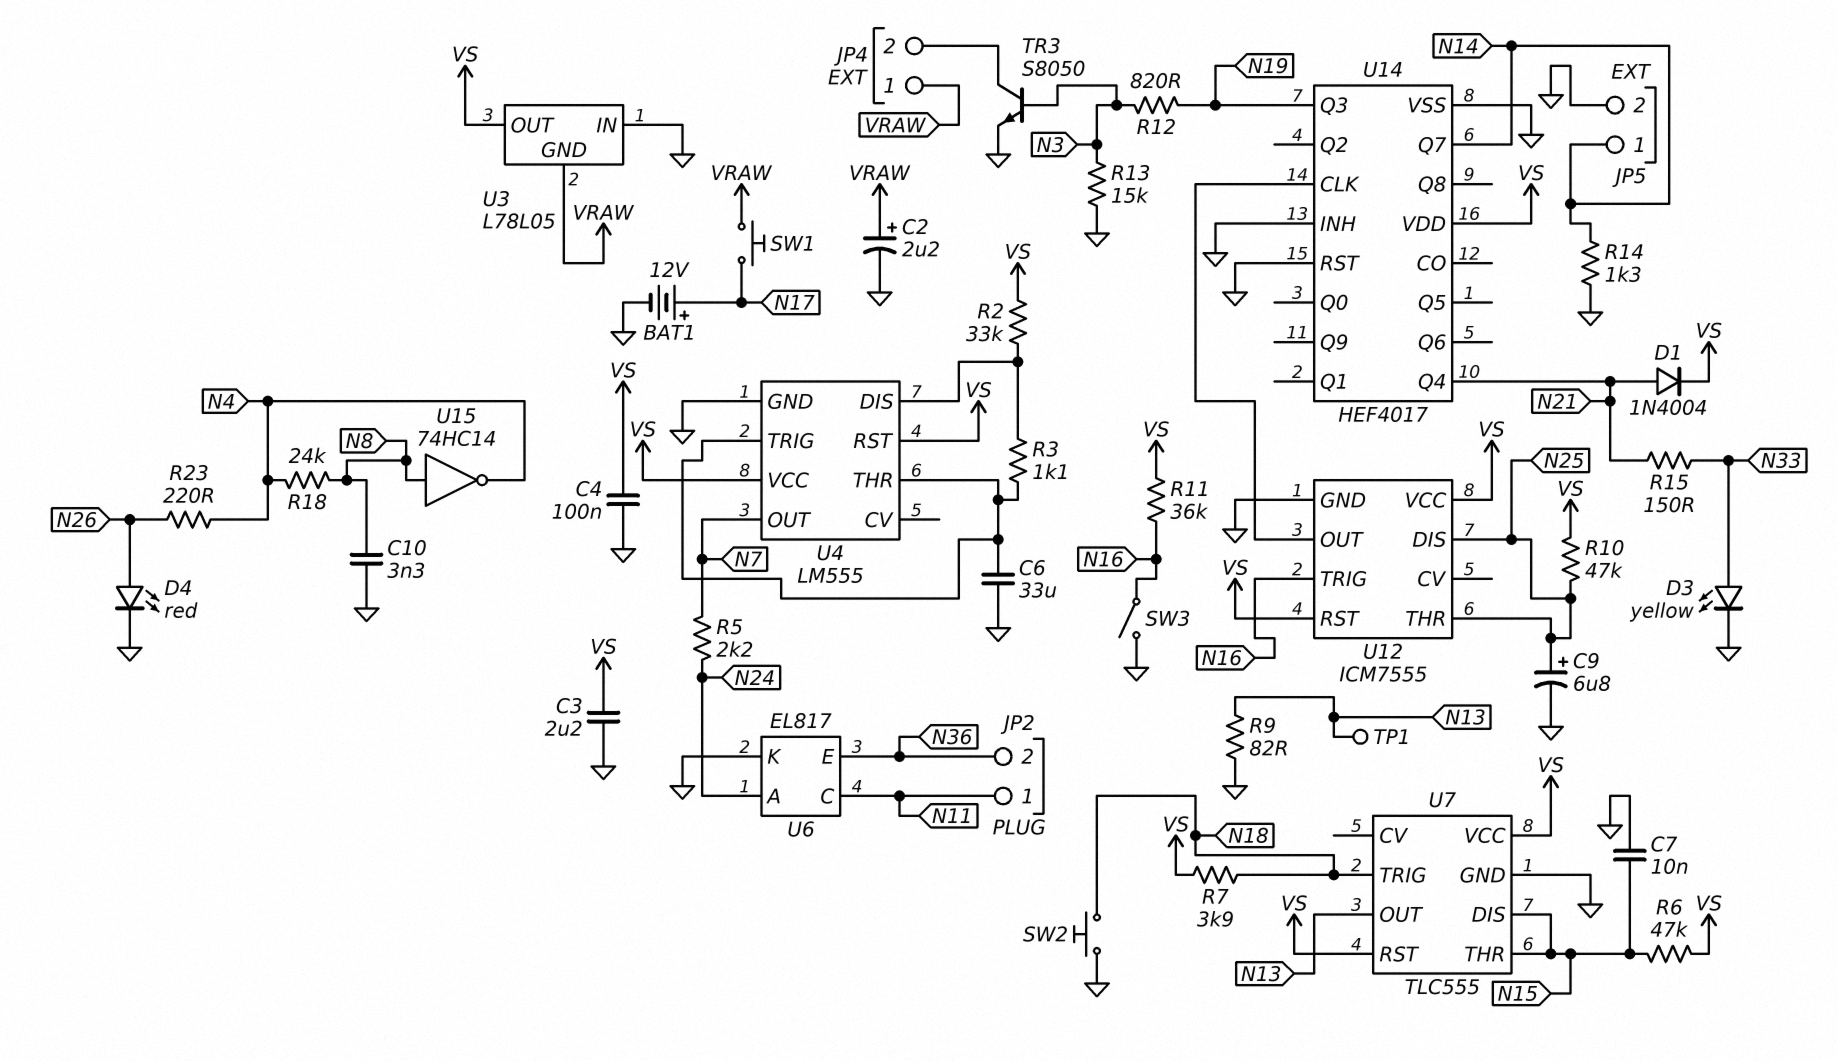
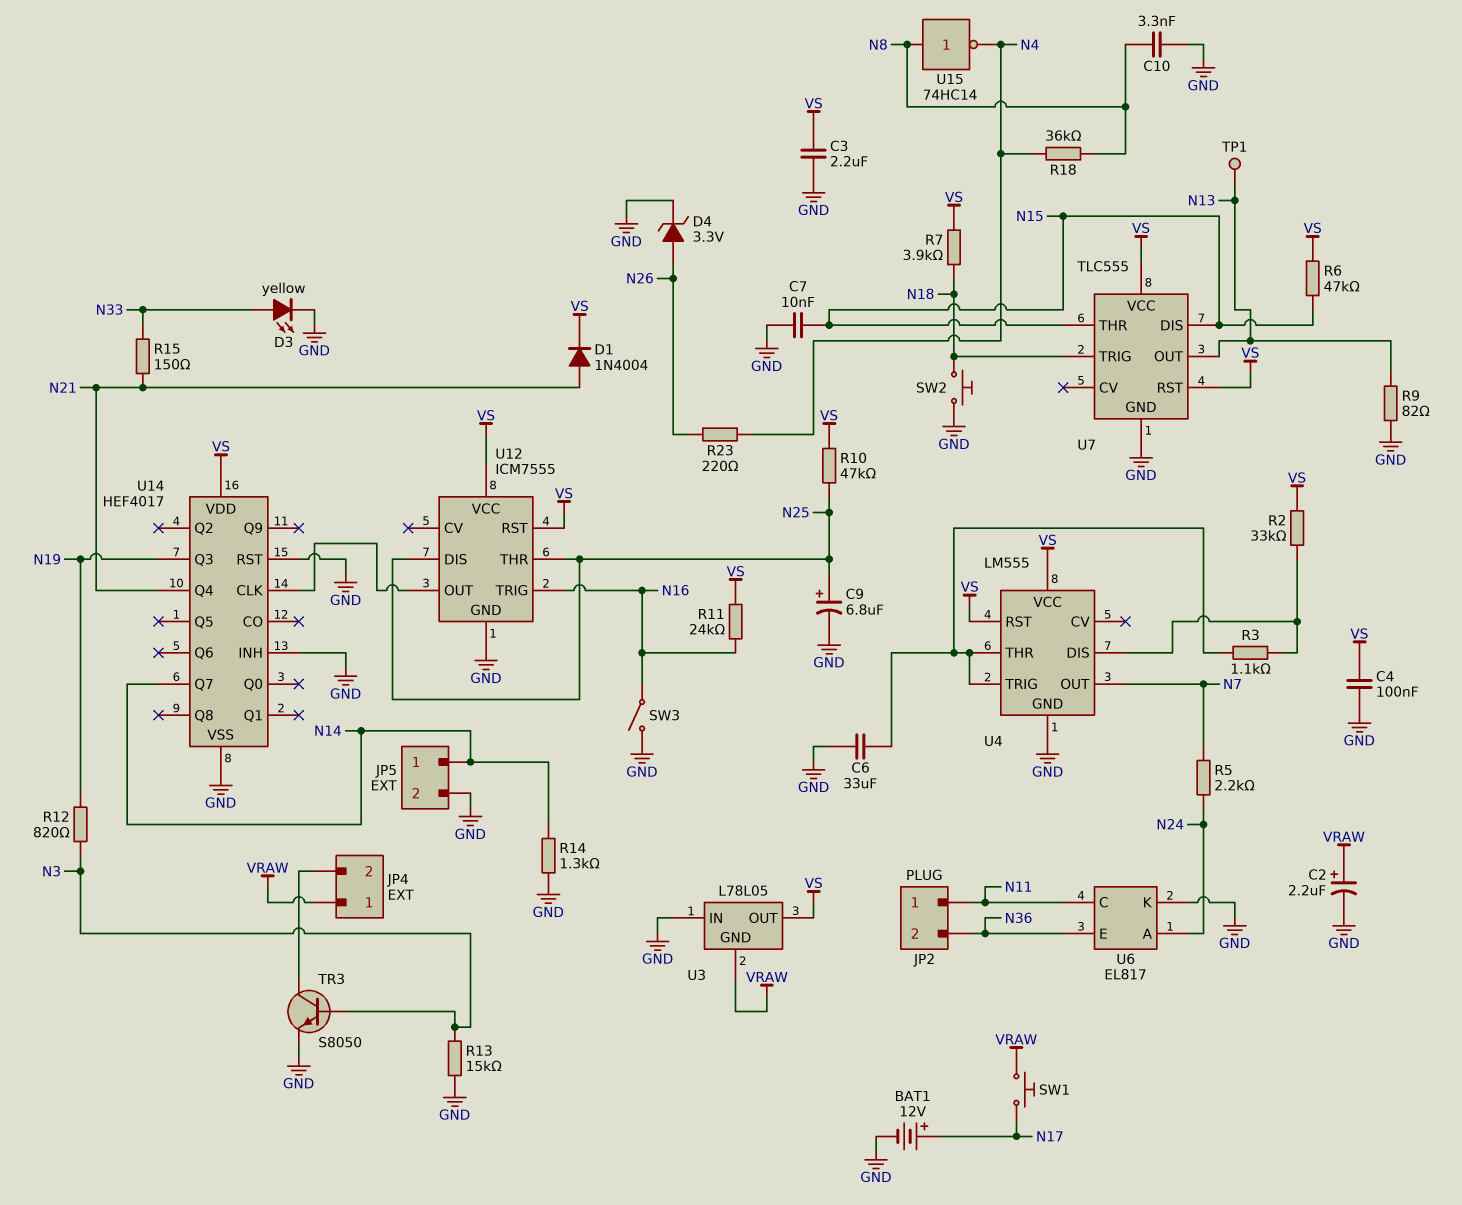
D4: LED red (A N26, K GND) -> zener 3.3V (A N26, K GND)
R11: 36k (N16, VS) -> 24k (N16, VS)
R18: 24k (N4, N8) -> 36k (N4, N8)

